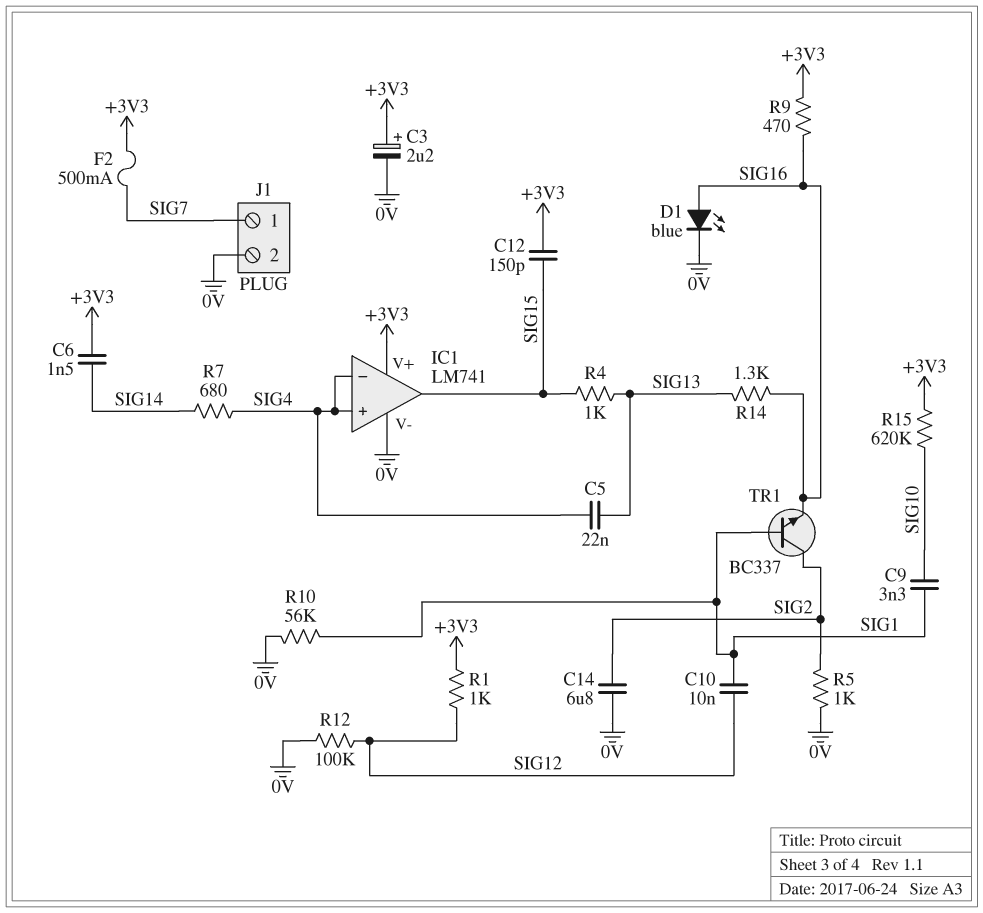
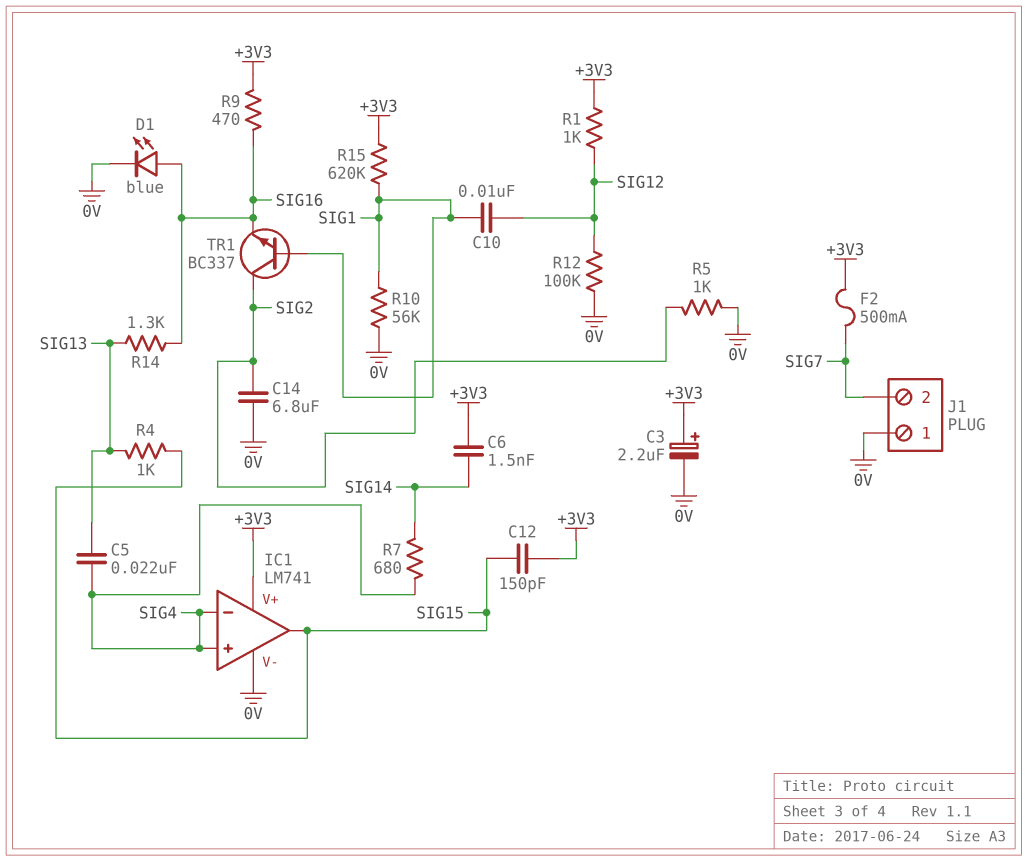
C9: 3.3nF (SIG1, SIG10) -> none
J1 pin 1: SIG7 -> 0V
J1 pin 2: 0V -> SIG7
R15: 620k (+3V3, SIG10) -> 620k (+3V3, SIG1)

